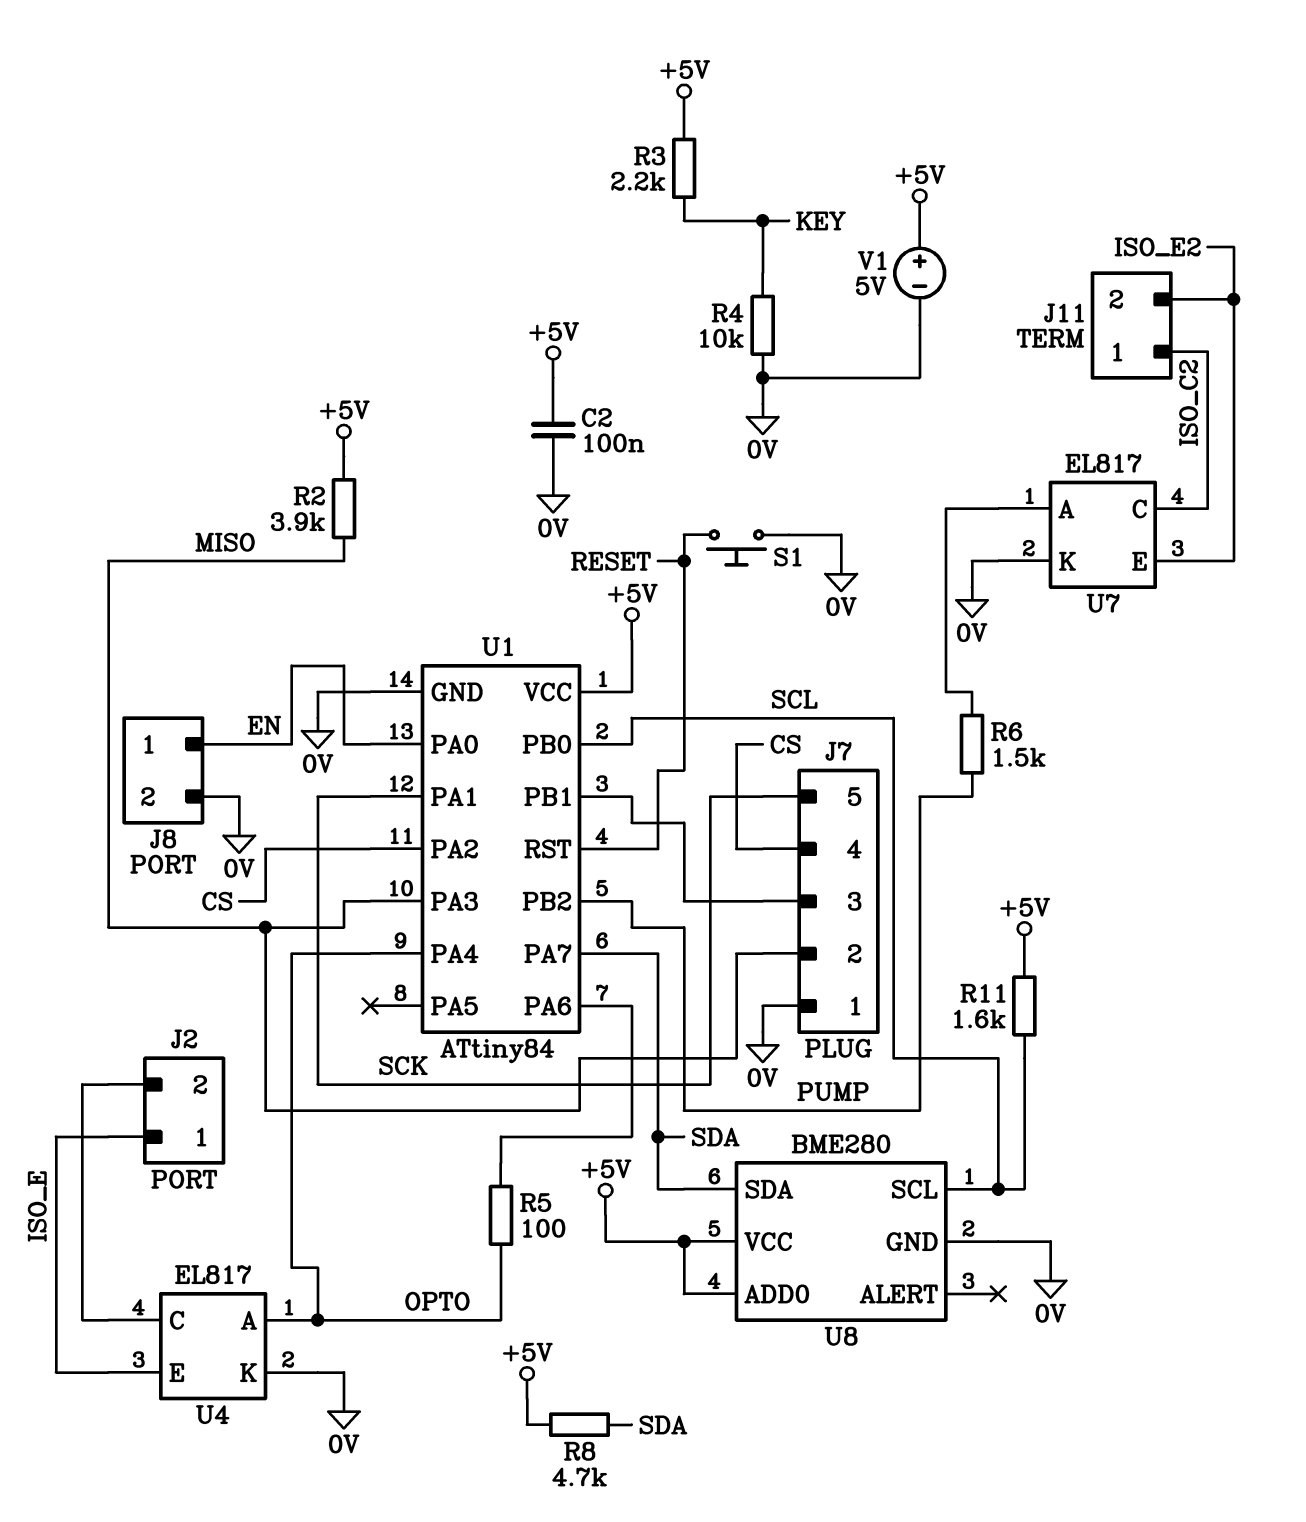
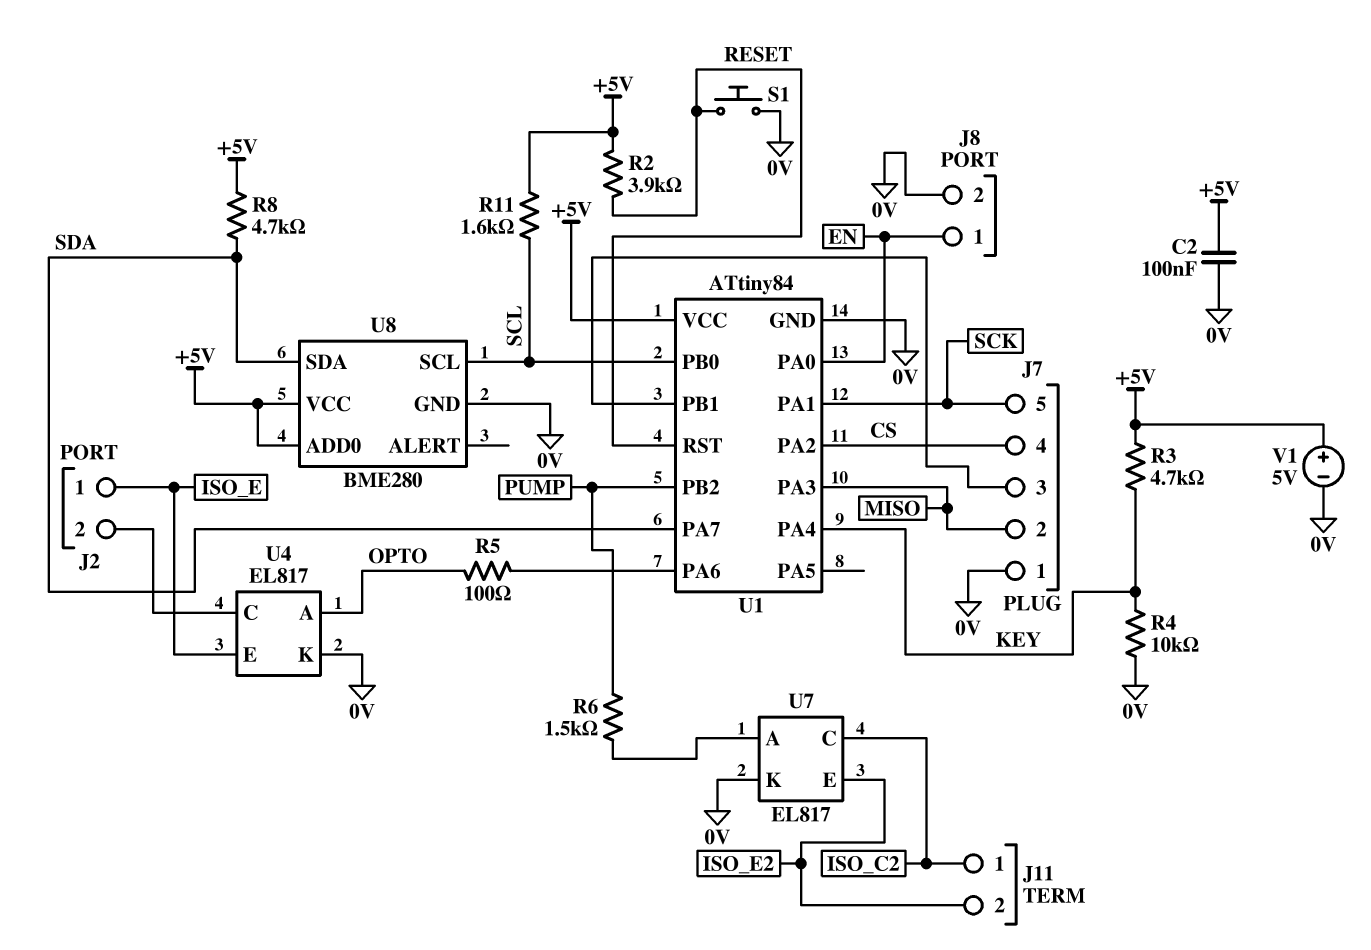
R2: 3.9k (+5V, MISO) -> 3.9k (+5V, RESET)
R3: 2.2k (+5V, KEY) -> 4.7k (+5V, KEY)
U1 pin PA4: OPTO -> KEY

